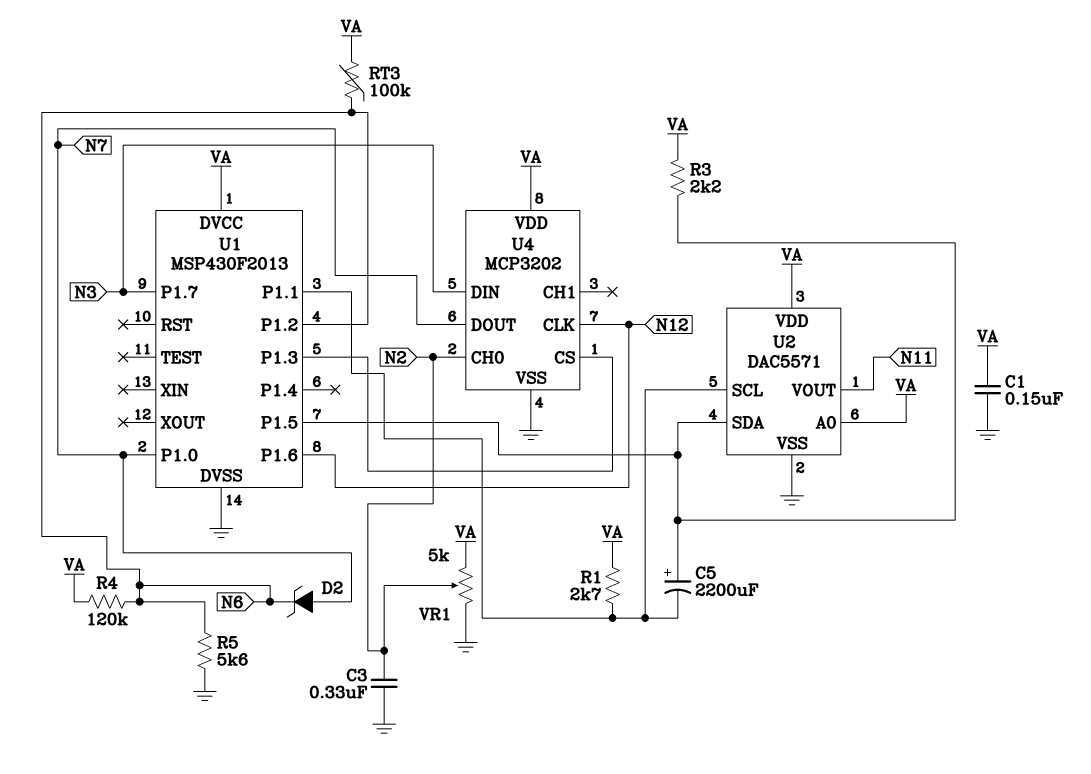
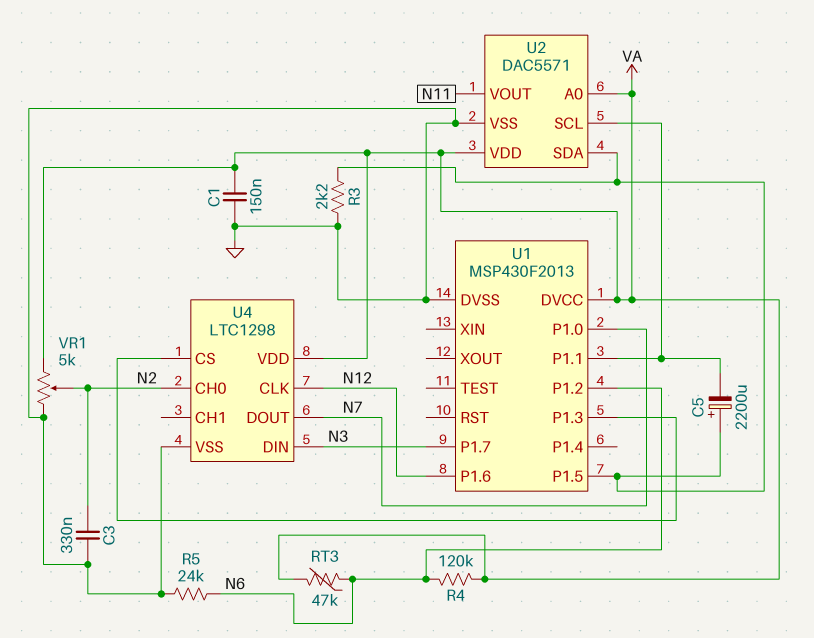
D2: zener (A N7, K N6) -> none
R1: 2.7k (U1/P1.1, VA) -> none
R3: 2.2k (U1/P1.5, VA) -> 2.2k (GND, U1/P1.5)
R5: 5.6k (GND, N6) -> 24k (GND, N6)
RT3: 100k (N6, VA) -> 47k (N6, VA)
U4: MCP3202 -> LTC1298

